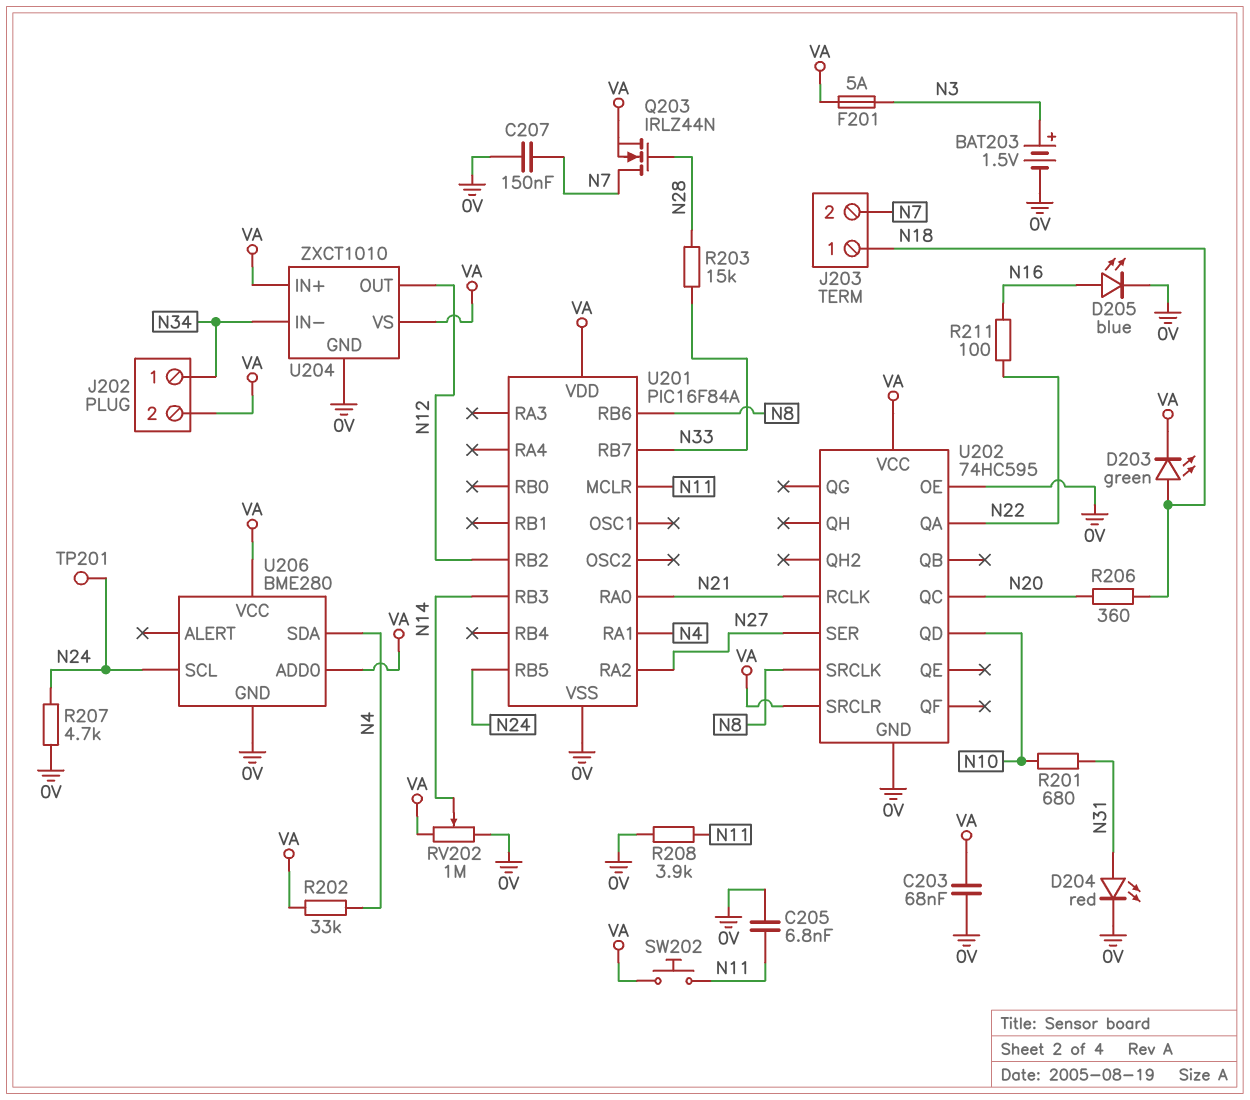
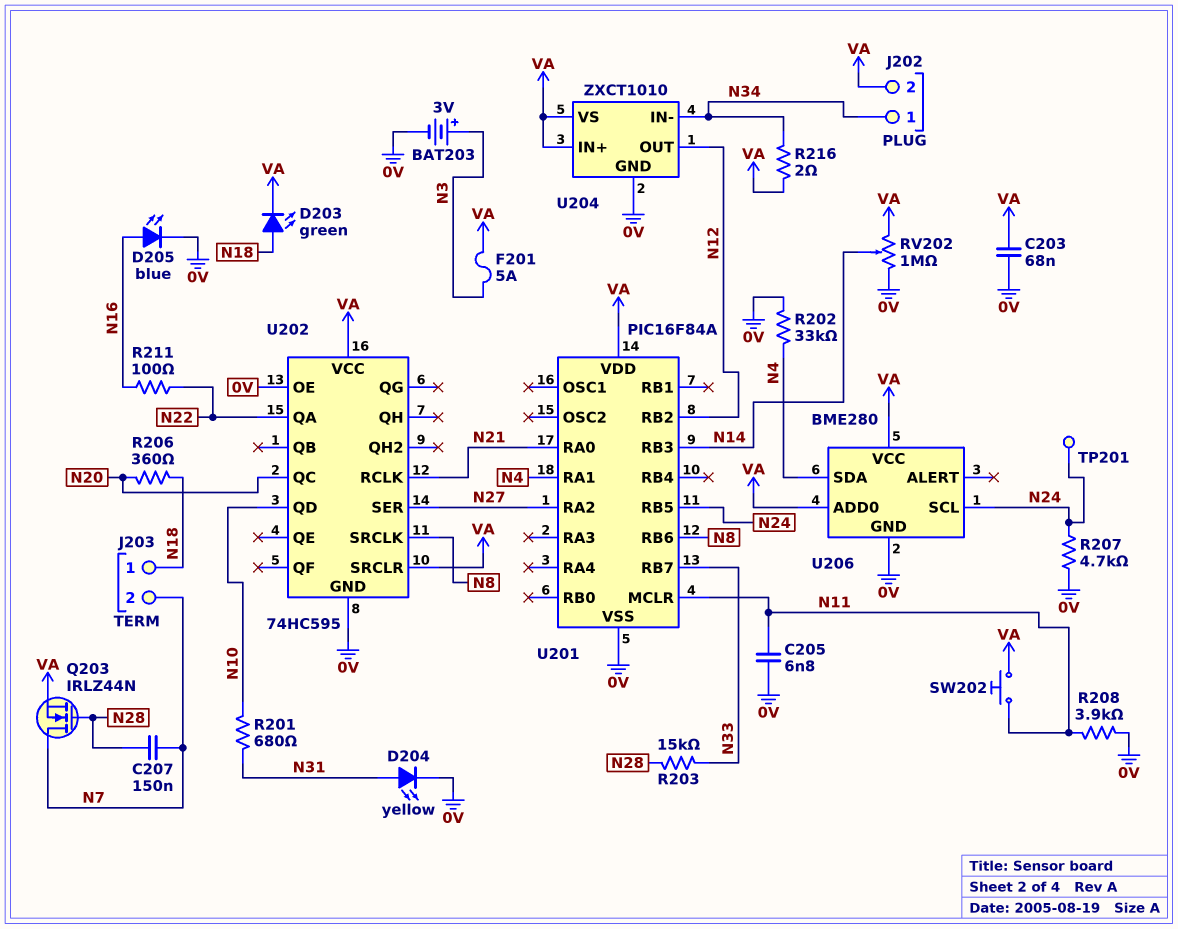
BAT203: 1.5V (plus N3, minus 0V) -> 3V (plus N3, minus 0V)
C207: 150nF (0V, N7) -> 150nF (N7, N28)
D204: LED red (A N31, K 0V) -> LED yellow (A N31, K 0V)
R202: 33k (N4, VA) -> 33k (0V, N4)
R216: none -> 2 (N34, VA)

